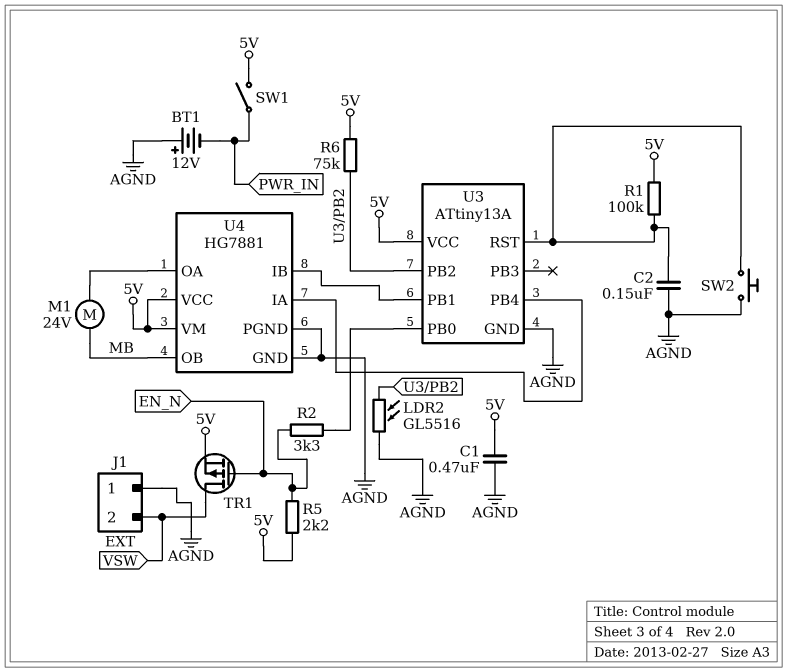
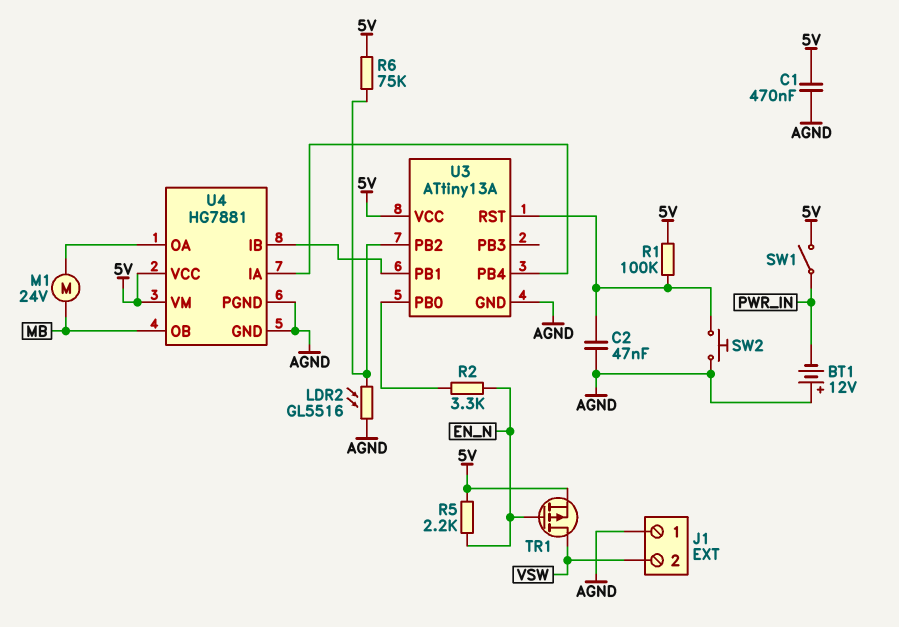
C2: 150nF (AGND, U3/RST) -> 47nF (AGND, U3/RST)

